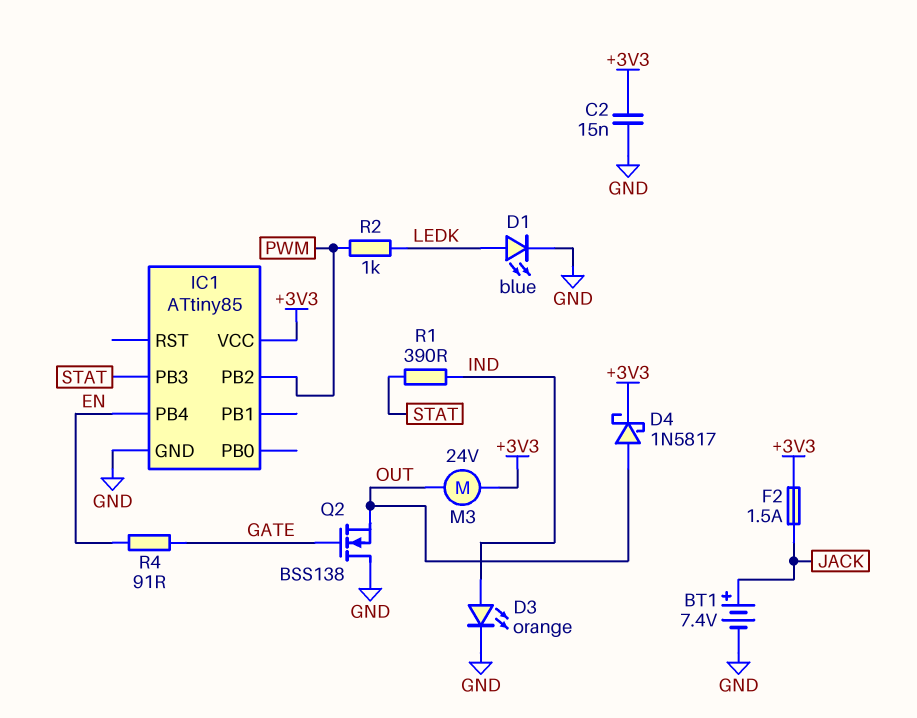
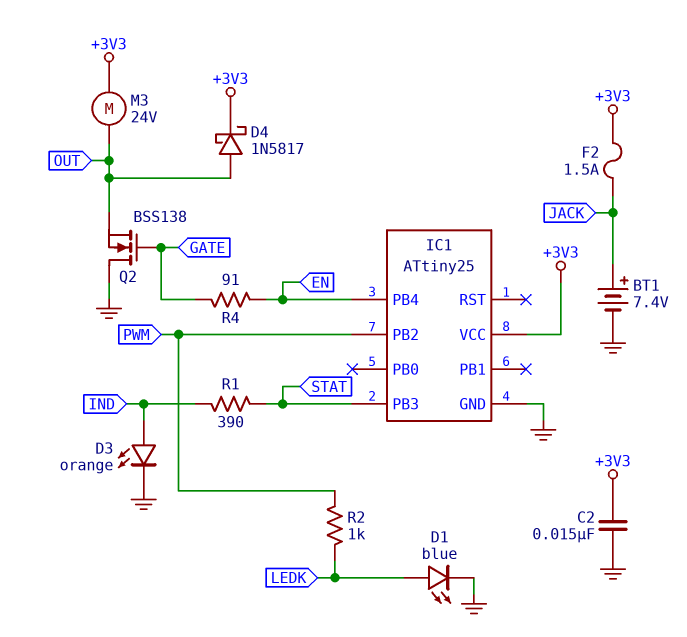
IC1: ATtiny85 -> ATtiny25

